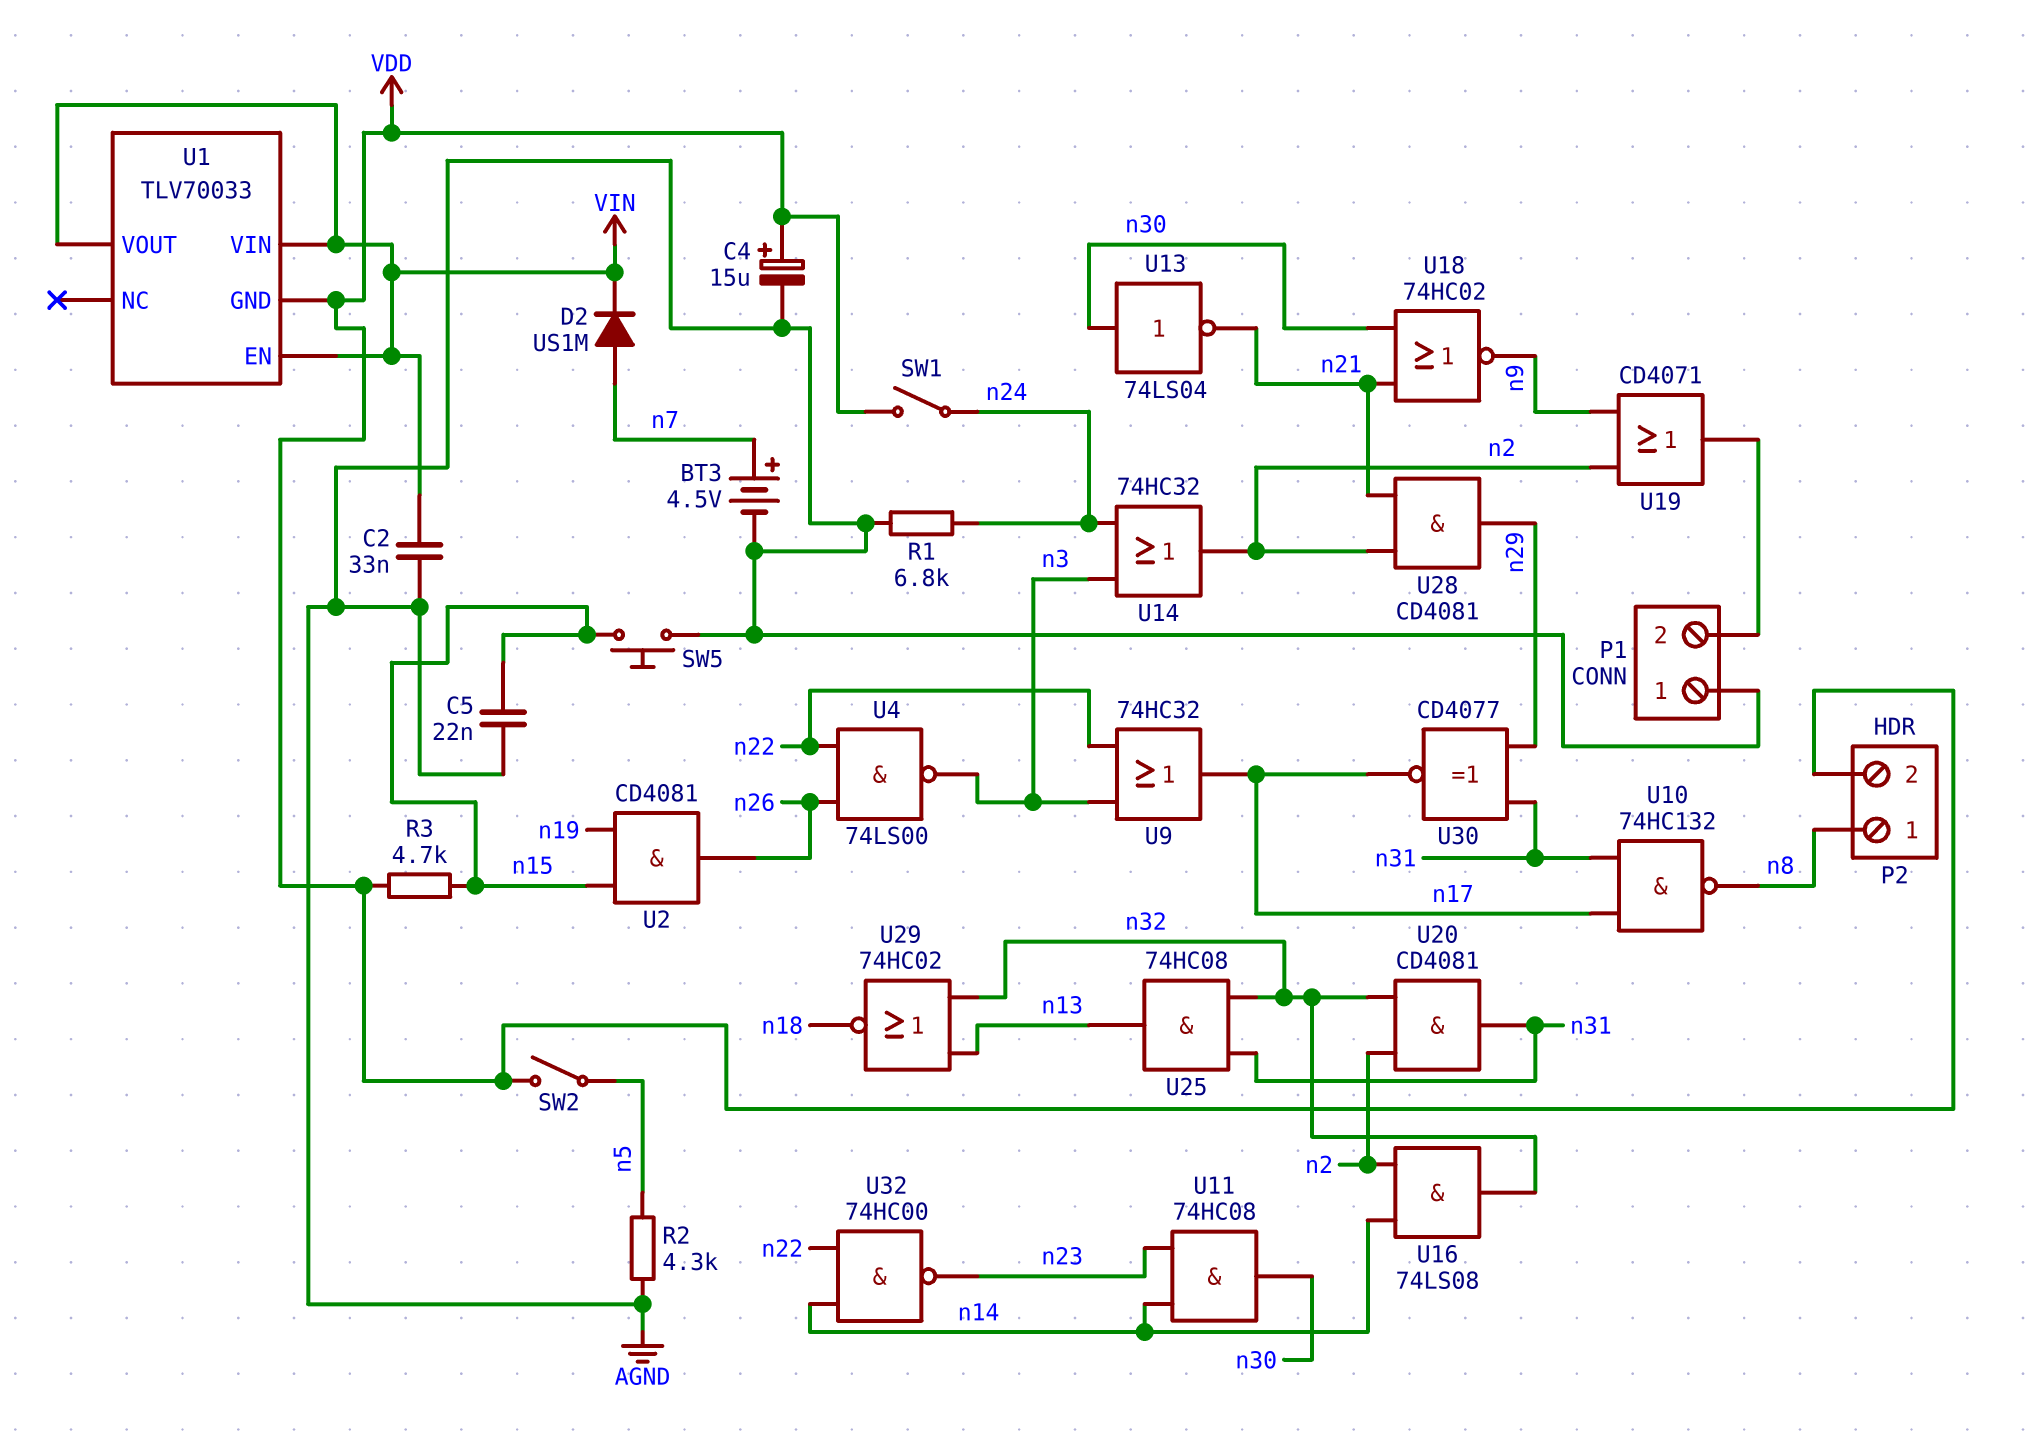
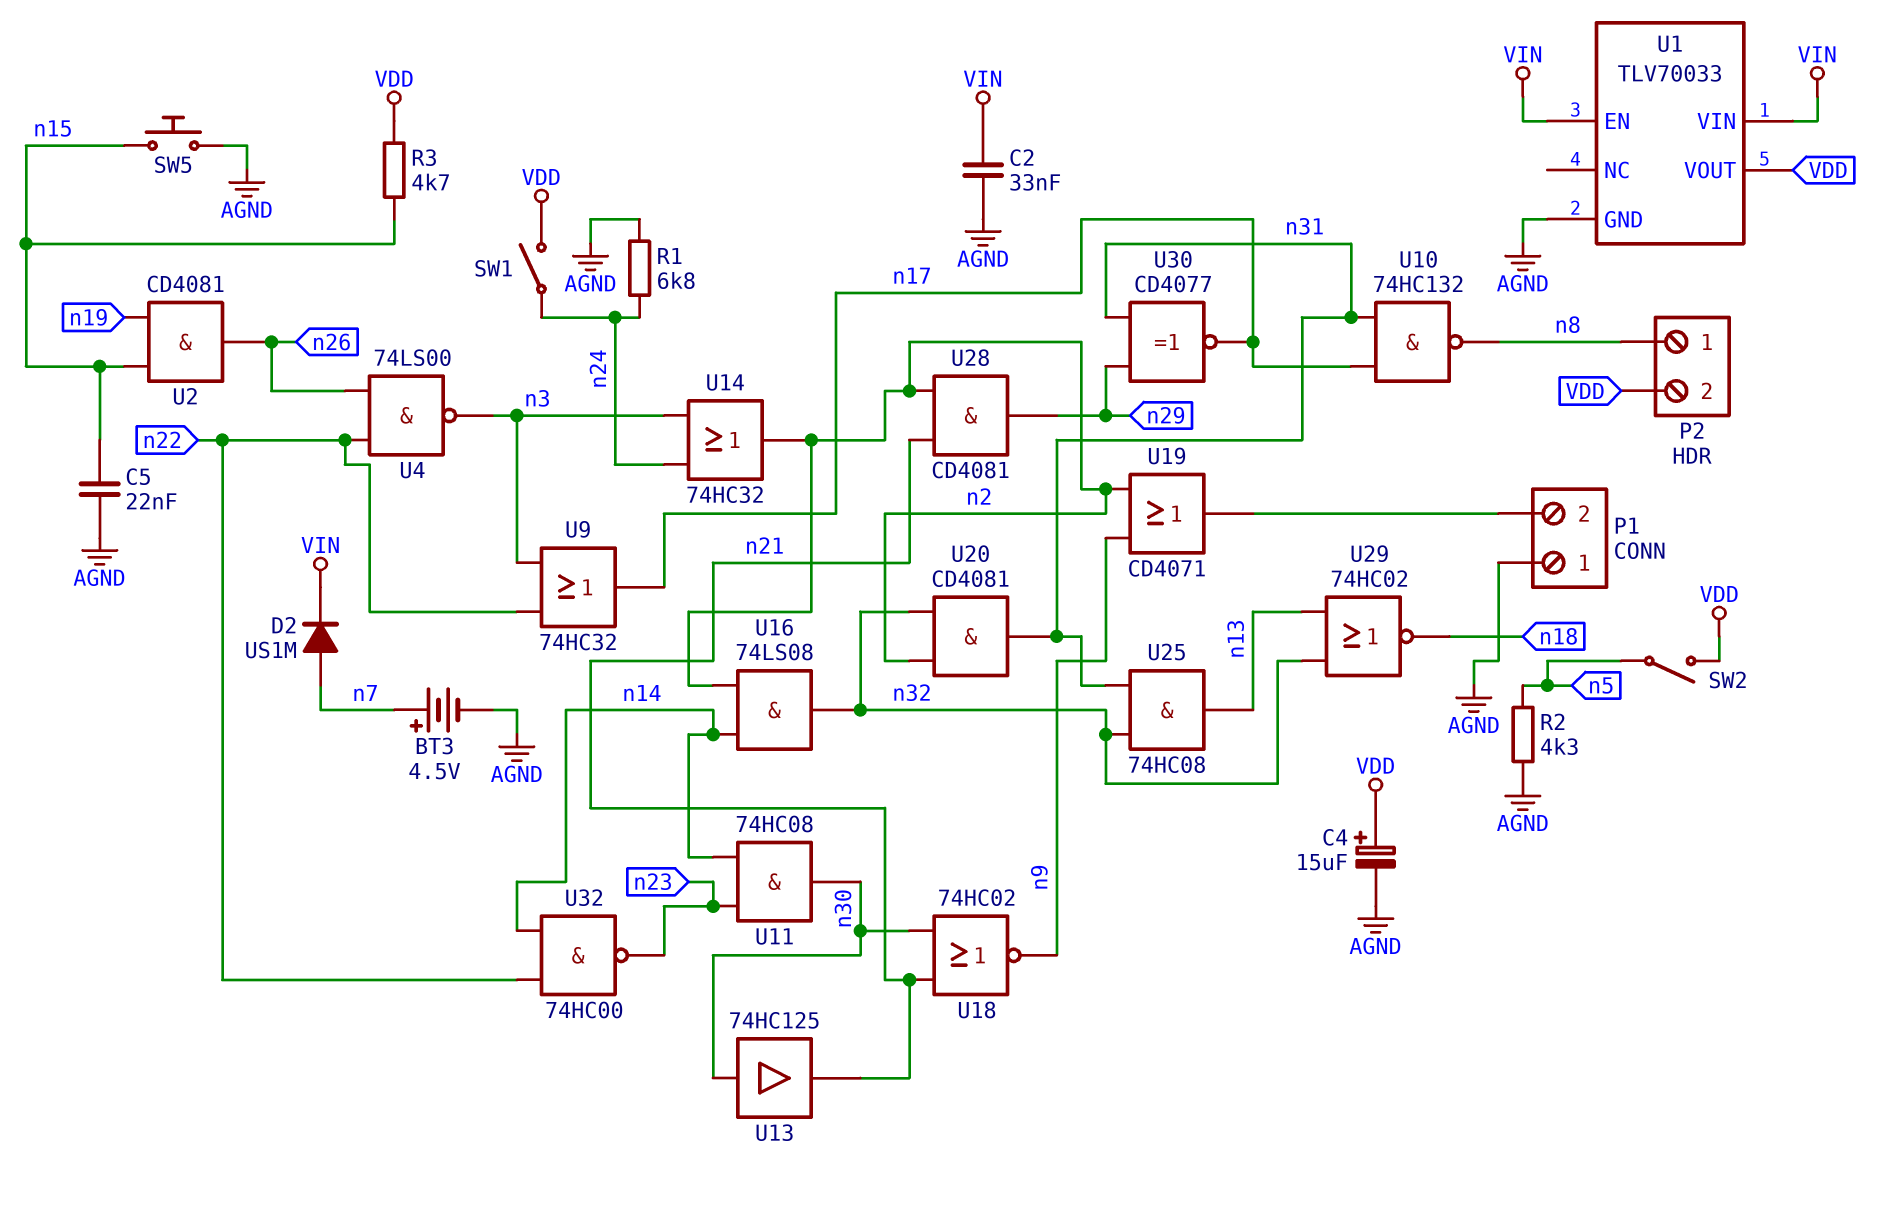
U1 pin GND: VDD -> AGND
U1 pin VOUT: VIN -> VDD
U13: NOT 74LS04 (in n30, out n21) -> buffer 74HC125 (in n30, out n21)

